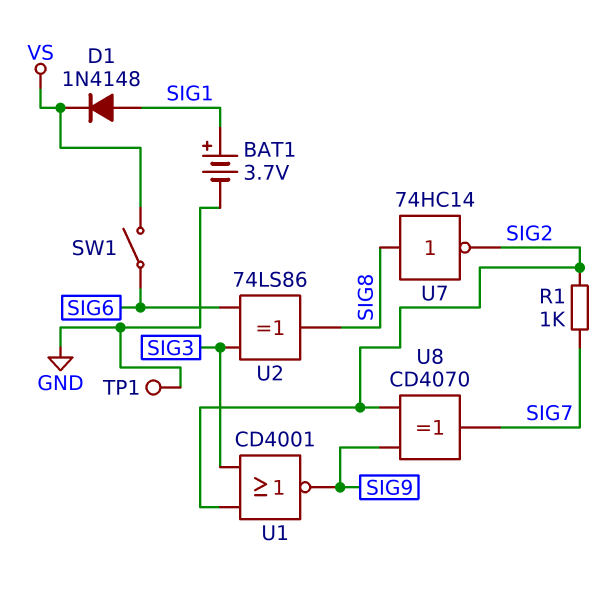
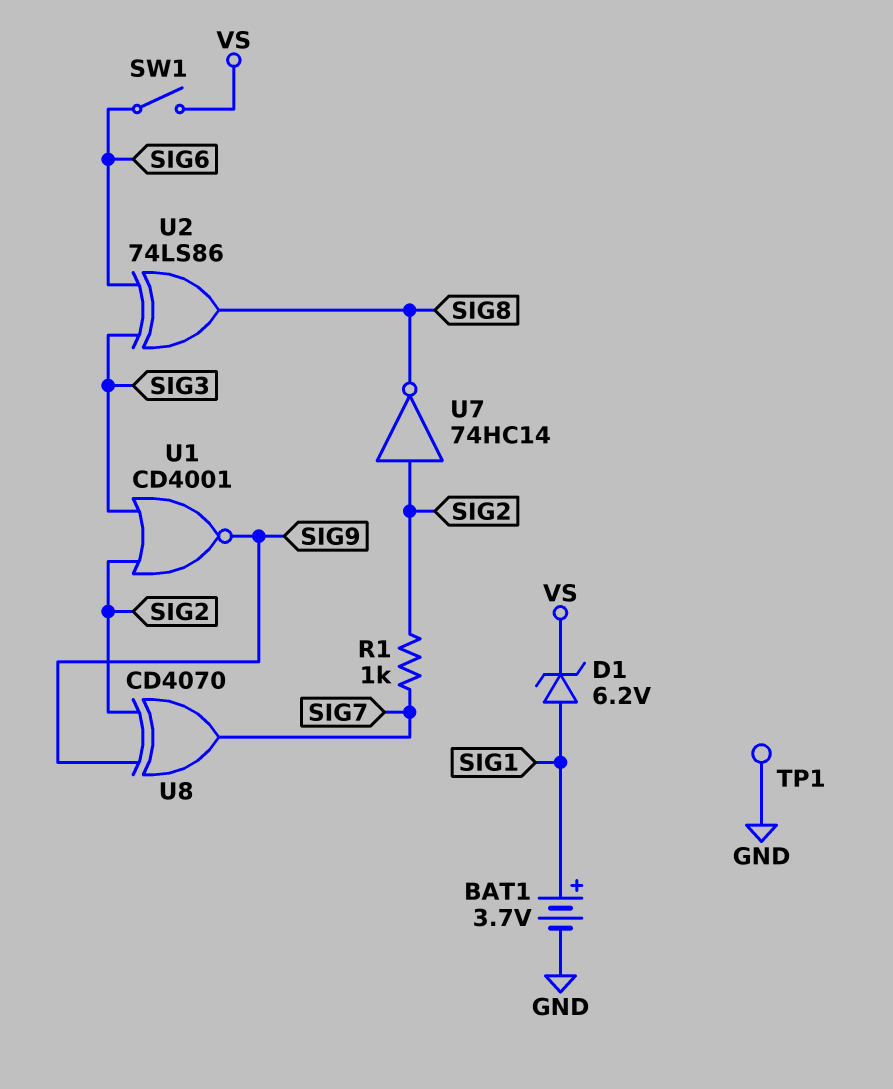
D1: diode 1N4148 (A SIG1, K VS) -> zener 6.2V (A SIG1, K VS)
U7: NOT 74HC14 (in SIG8, out SIG2) -> NOT 74HC14 (in SIG2, out SIG8)

